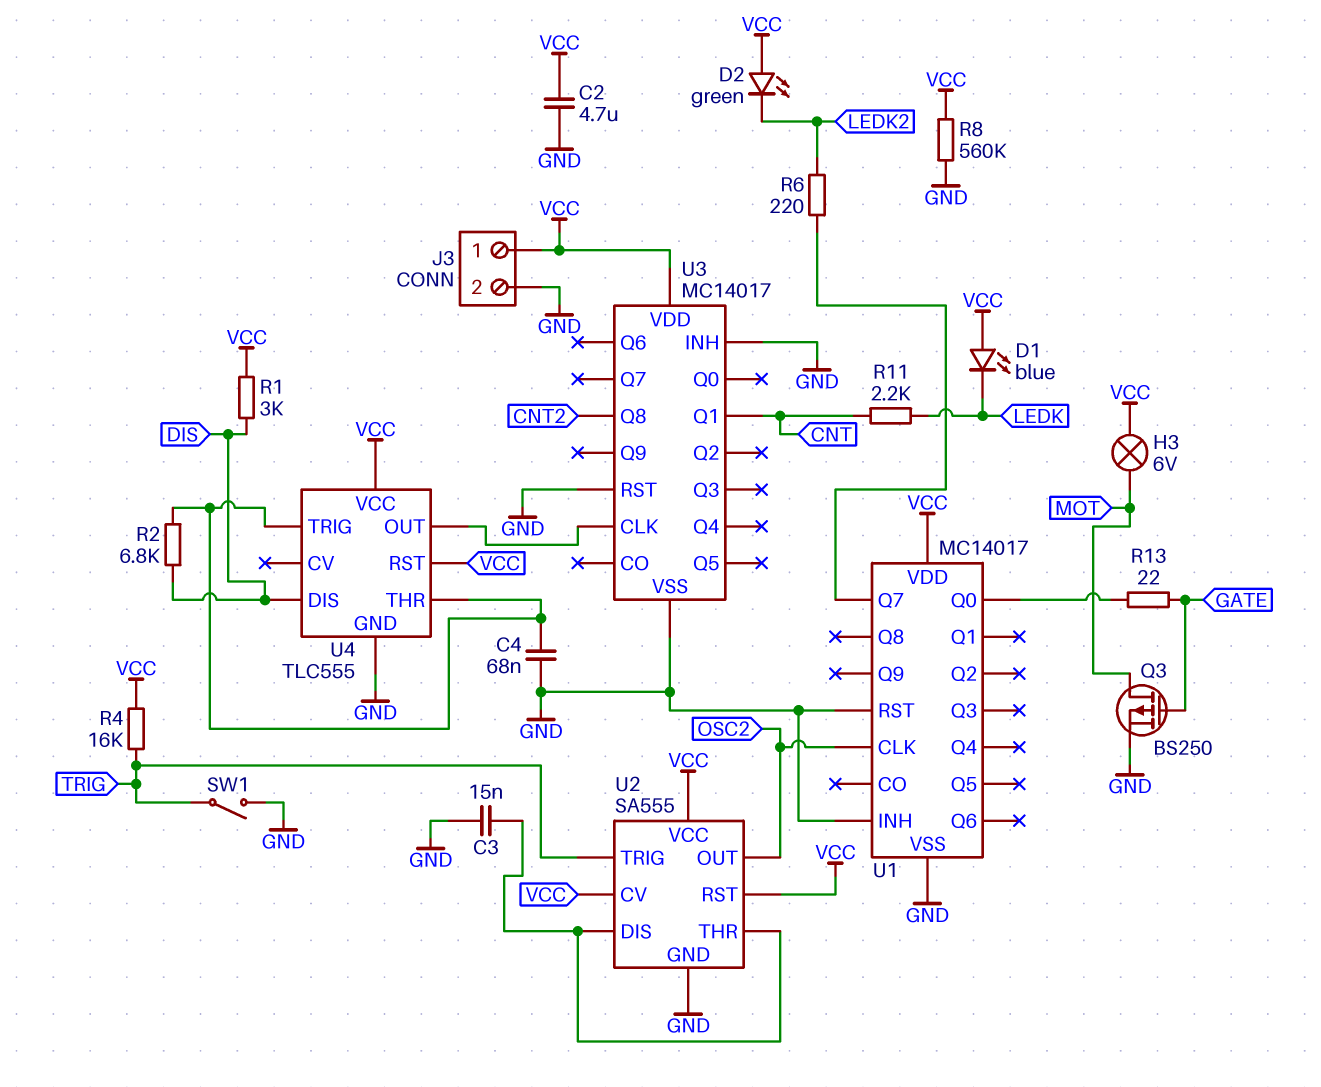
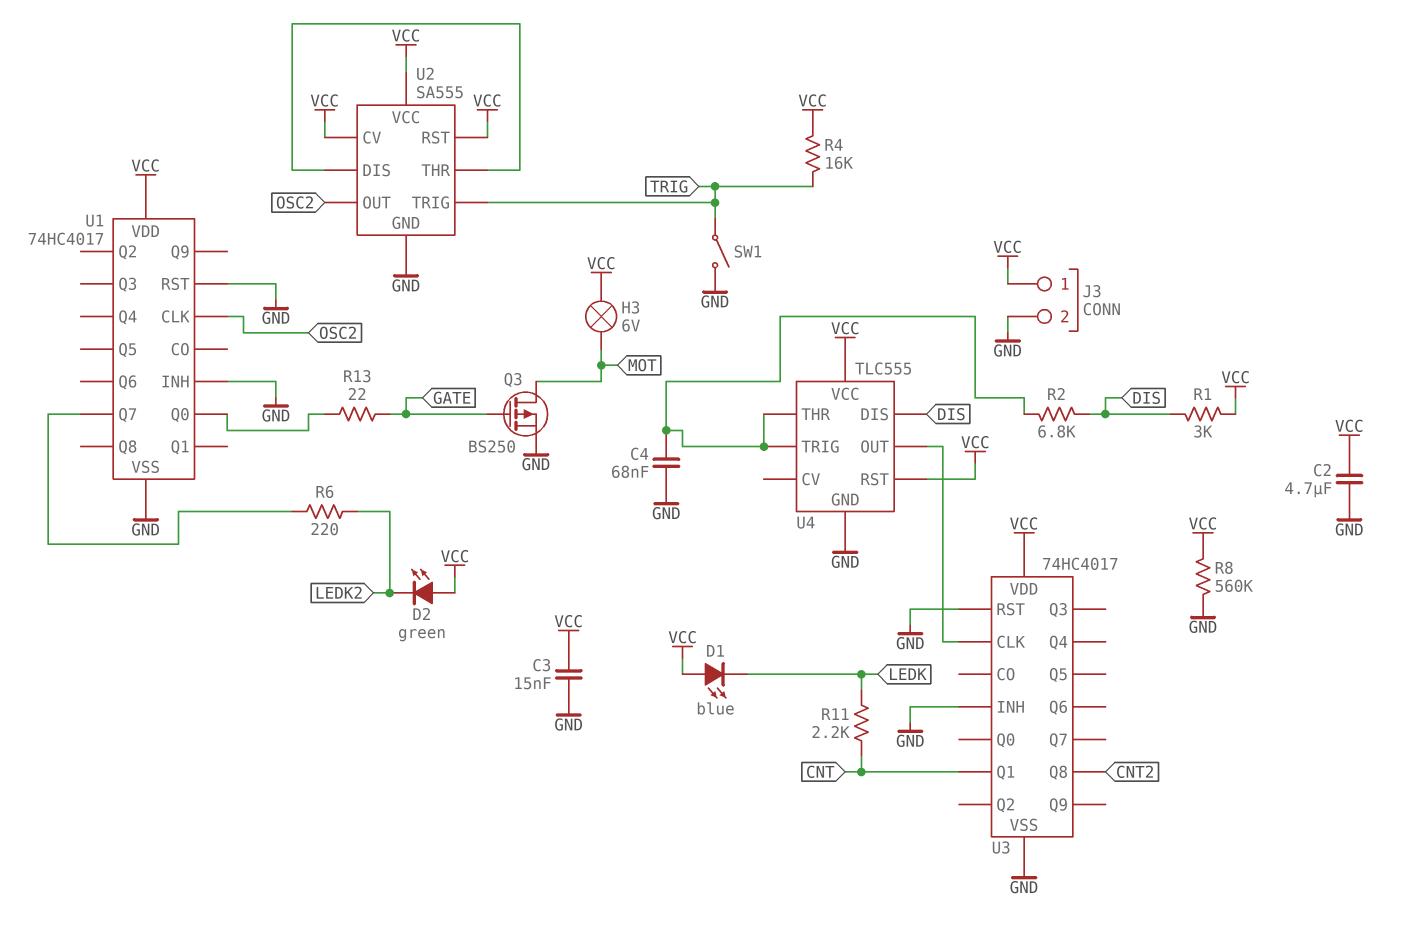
C3: 15nF (GND, U2/DIS) -> 15nF (GND, VCC)
U1: MC14017 -> 74HC4017
U3: MC14017 -> 74HC4017

